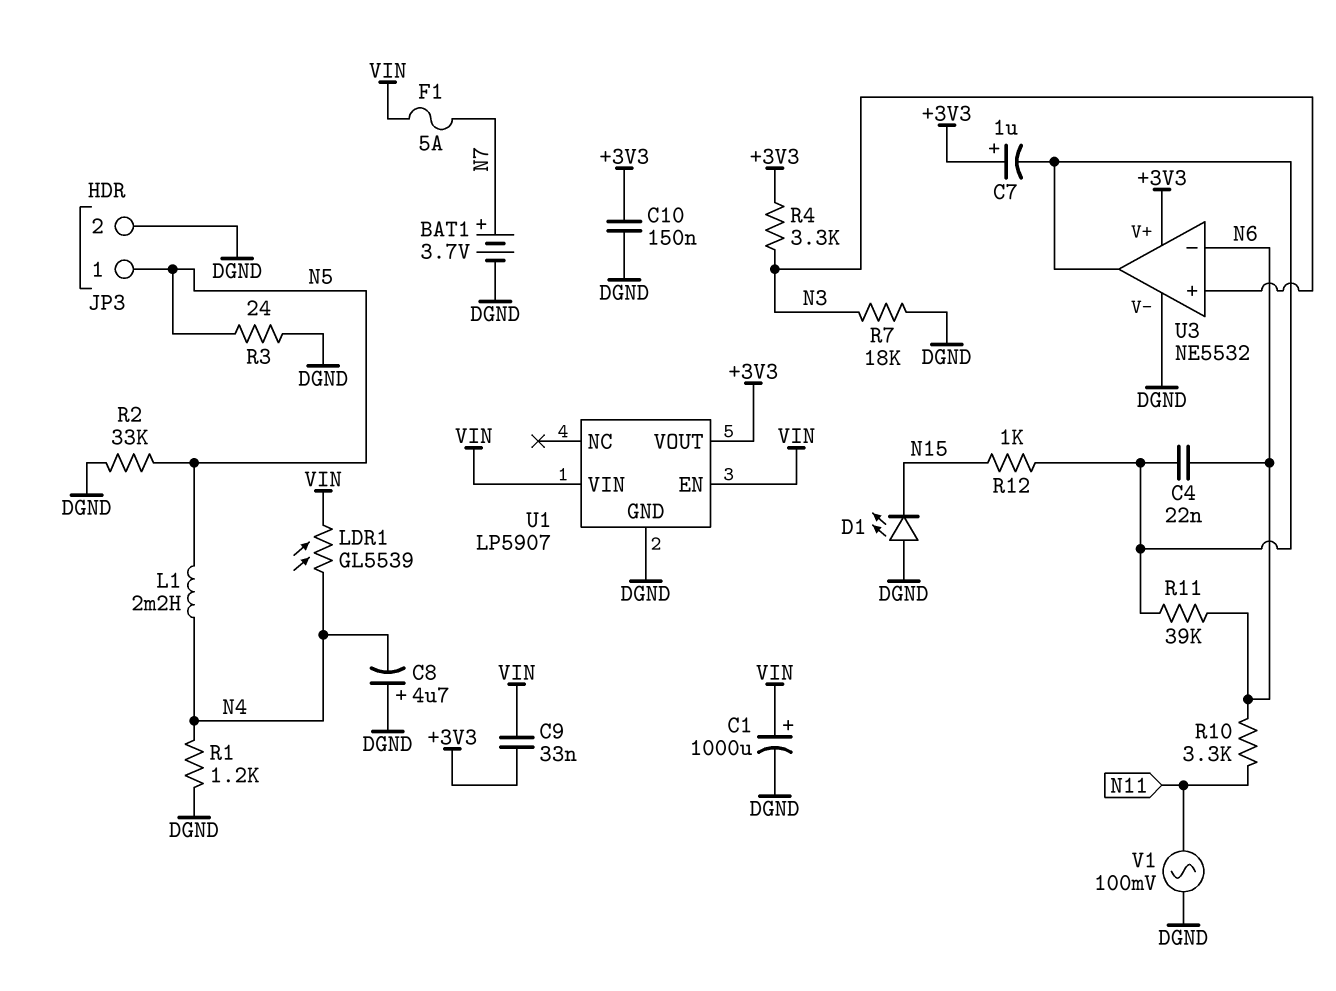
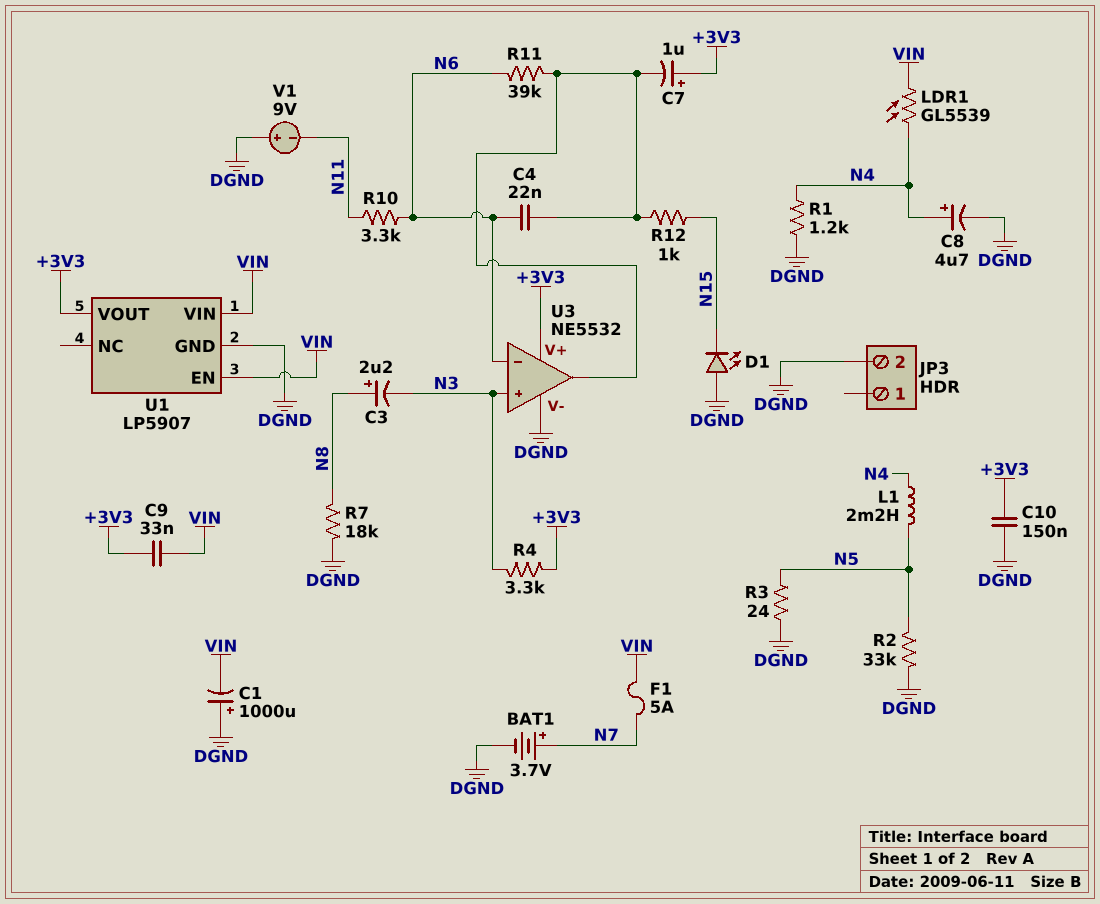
C1: 1000uF (plus VIN, minus DGND) -> 1000uF (plus DGND, minus VIN)
C3: none -> 2.2uF (plus N8, minus N3)
C8: 4.7uF (plus DGND, minus N4) -> 4.7uF (plus N4, minus DGND)
JP3 pin 1: N5 -> none
R7: 18k (DGND, N3) -> 18k (DGND, N8)
V1: AC 100mV (DGND, N11) -> 9V (plus DGND, minus N11)

